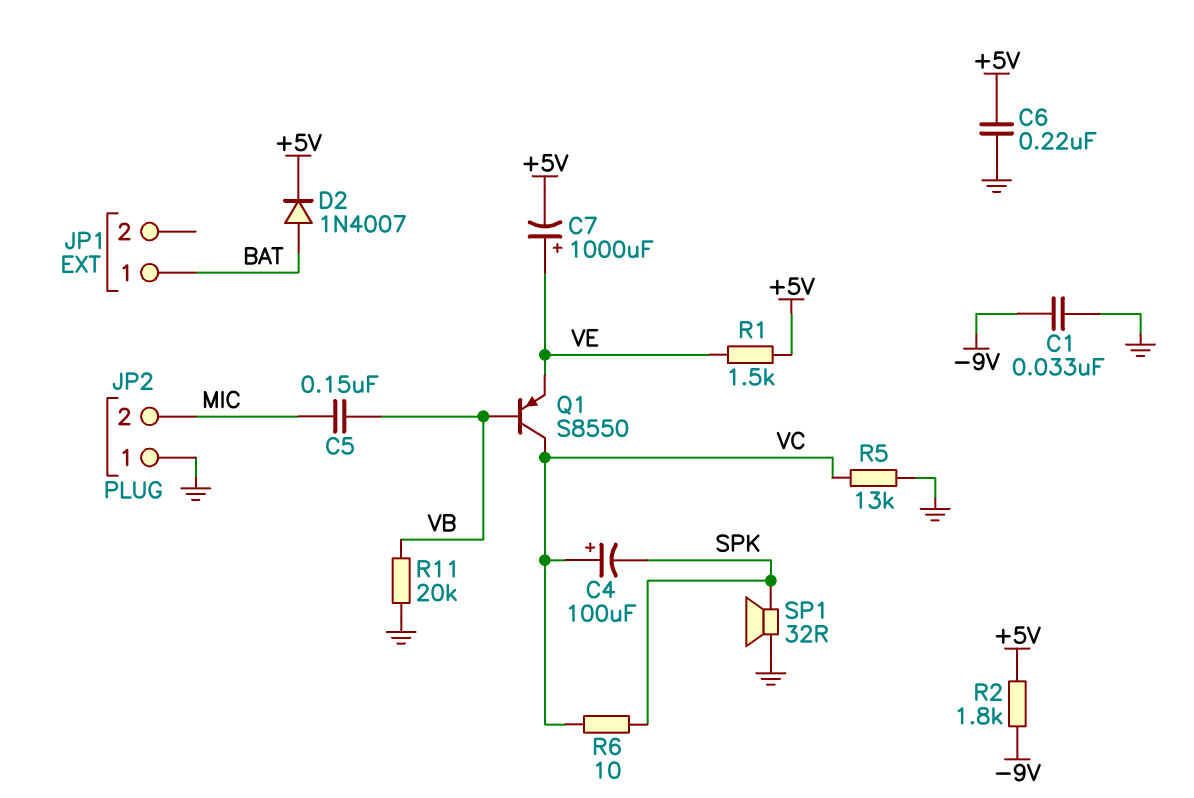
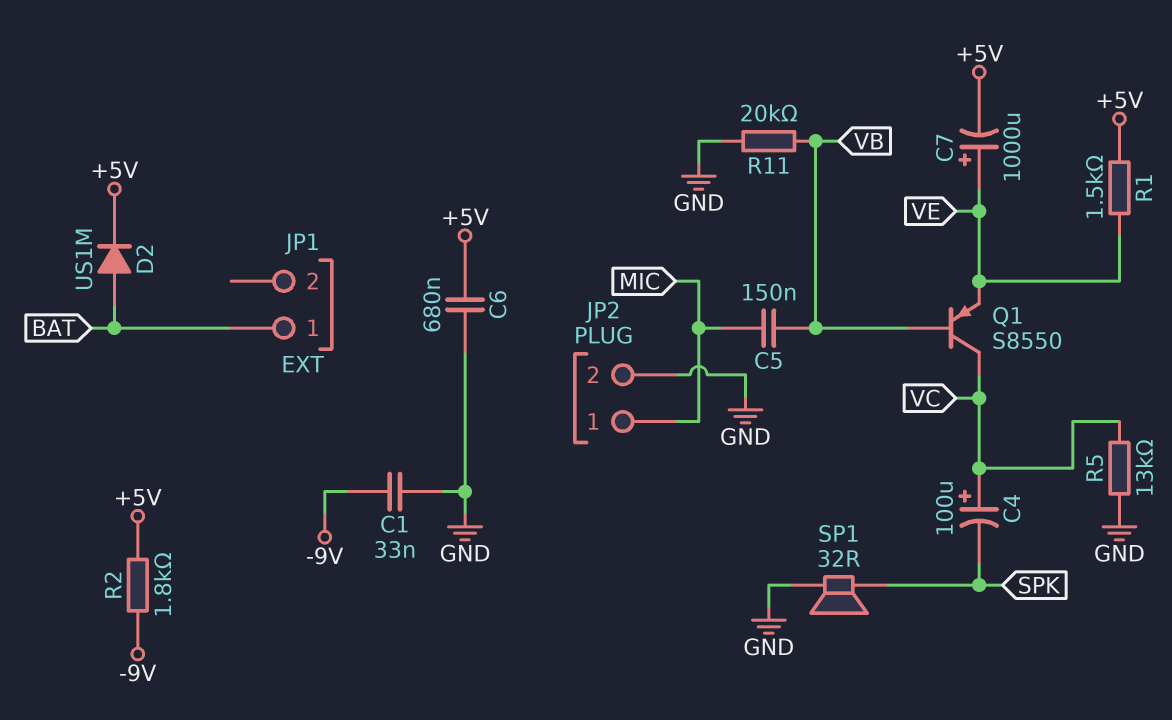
C6: 220nF (+5V, GND) -> 680nF (+5V, GND)
D2: diode 1N4007 (A BAT, K +5V) -> diode US1M (A BAT, K +5V)
JP2 pin 1: GND -> MIC
JP2 pin 2: MIC -> GND
R6: 10 (SPK, VC) -> none

